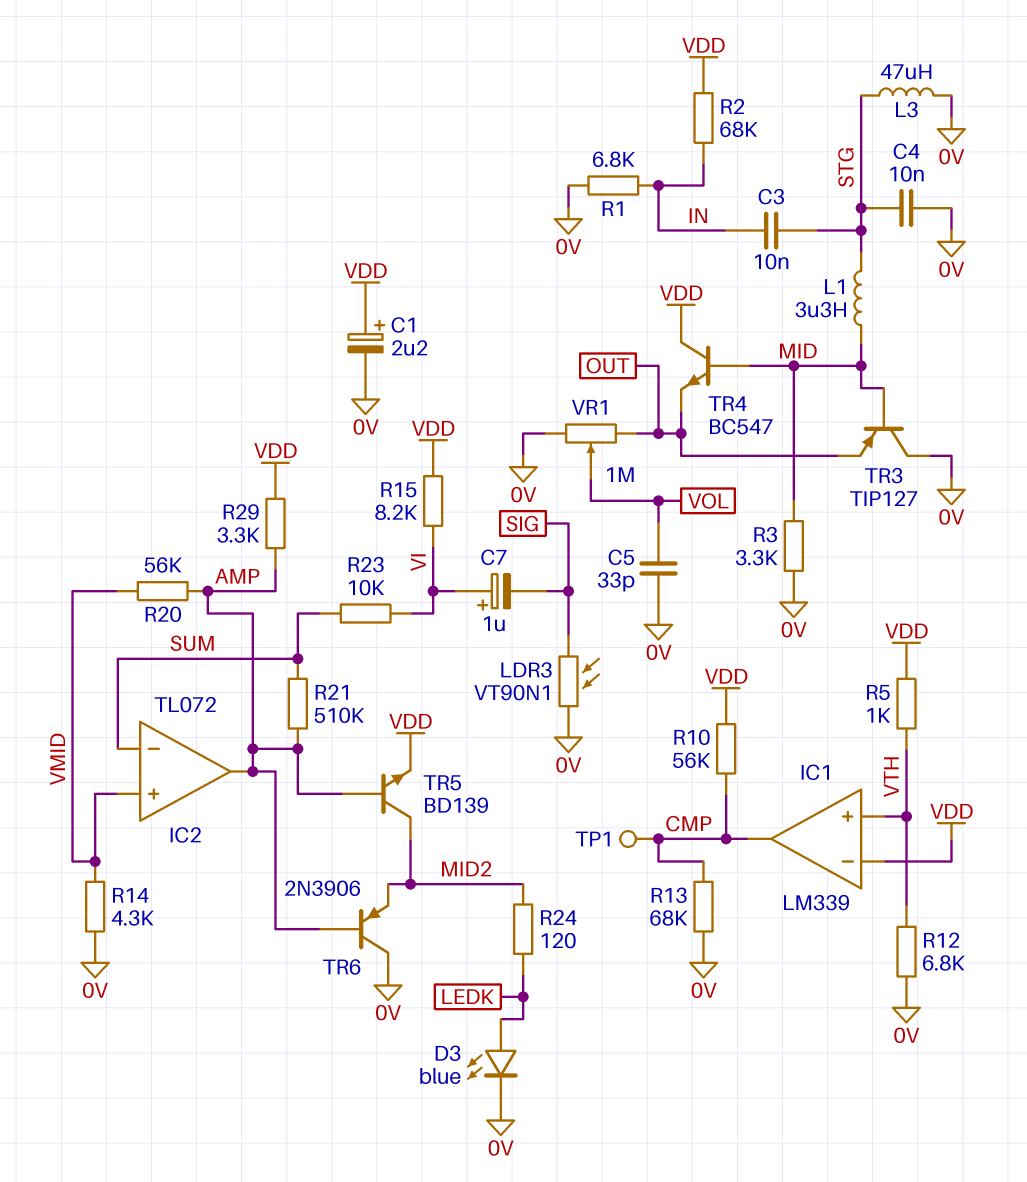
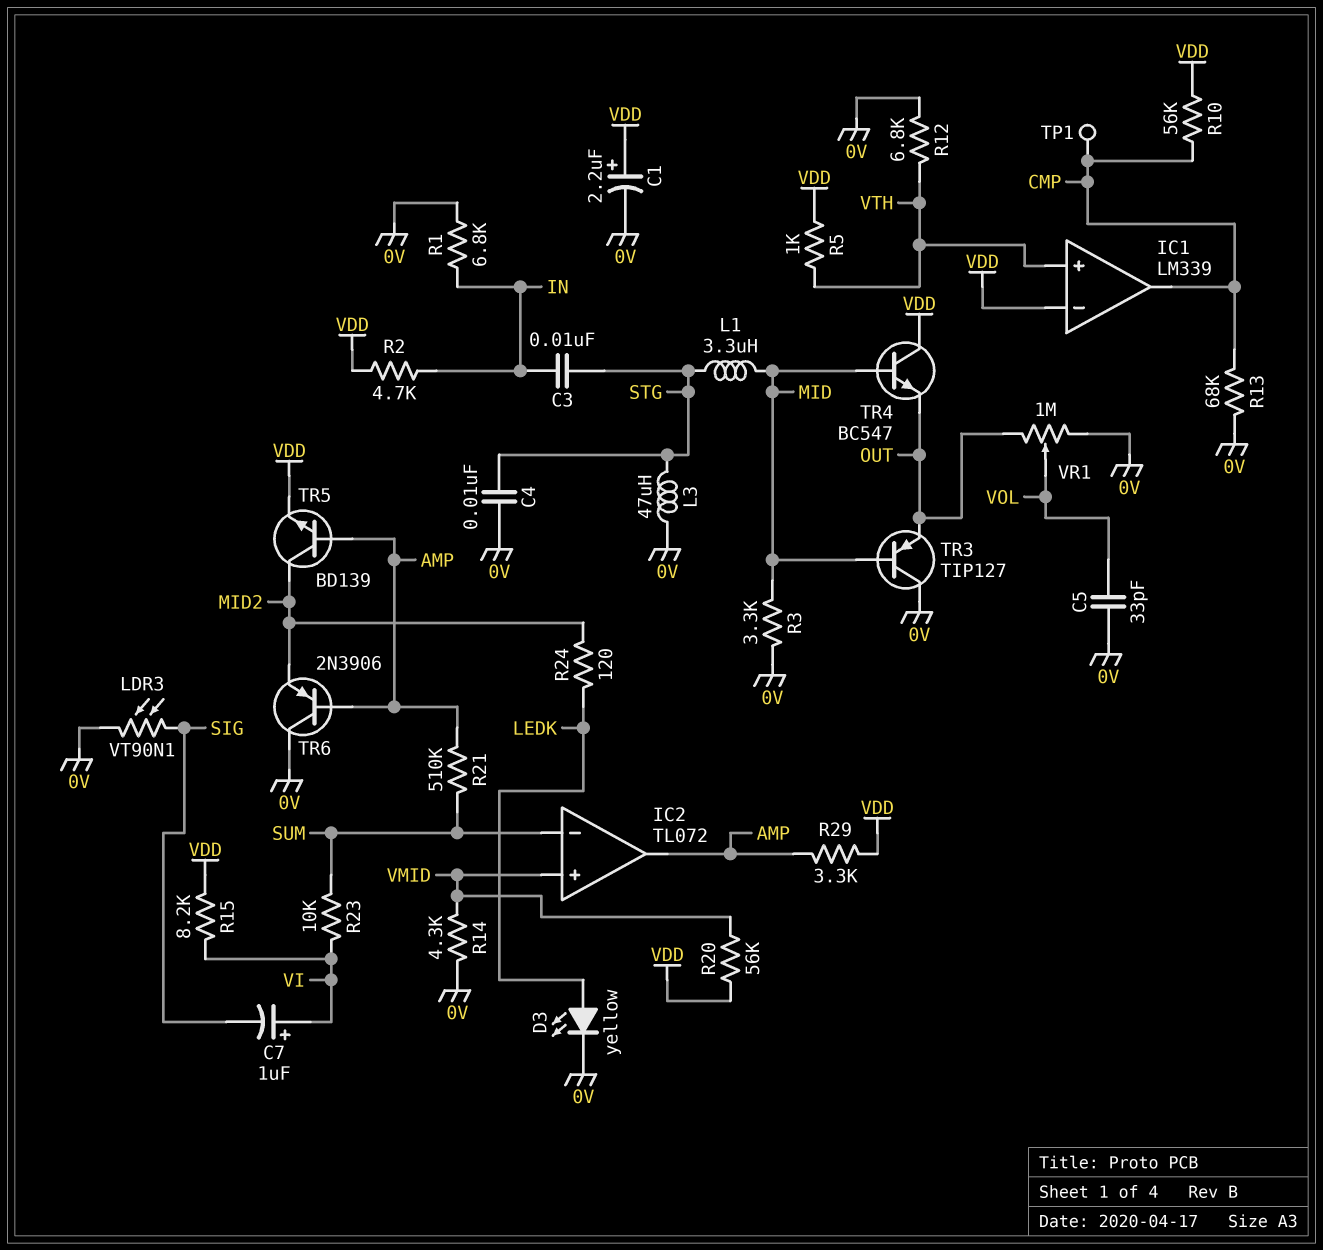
D3: LED blue (A LEDK, K 0V) -> LED yellow (A LEDK, K 0V)
R2: 68k (IN, VDD) -> 4.7k (IN, VDD)
R20: 56k (AMP, VMID) -> 56k (VDD, VMID)

